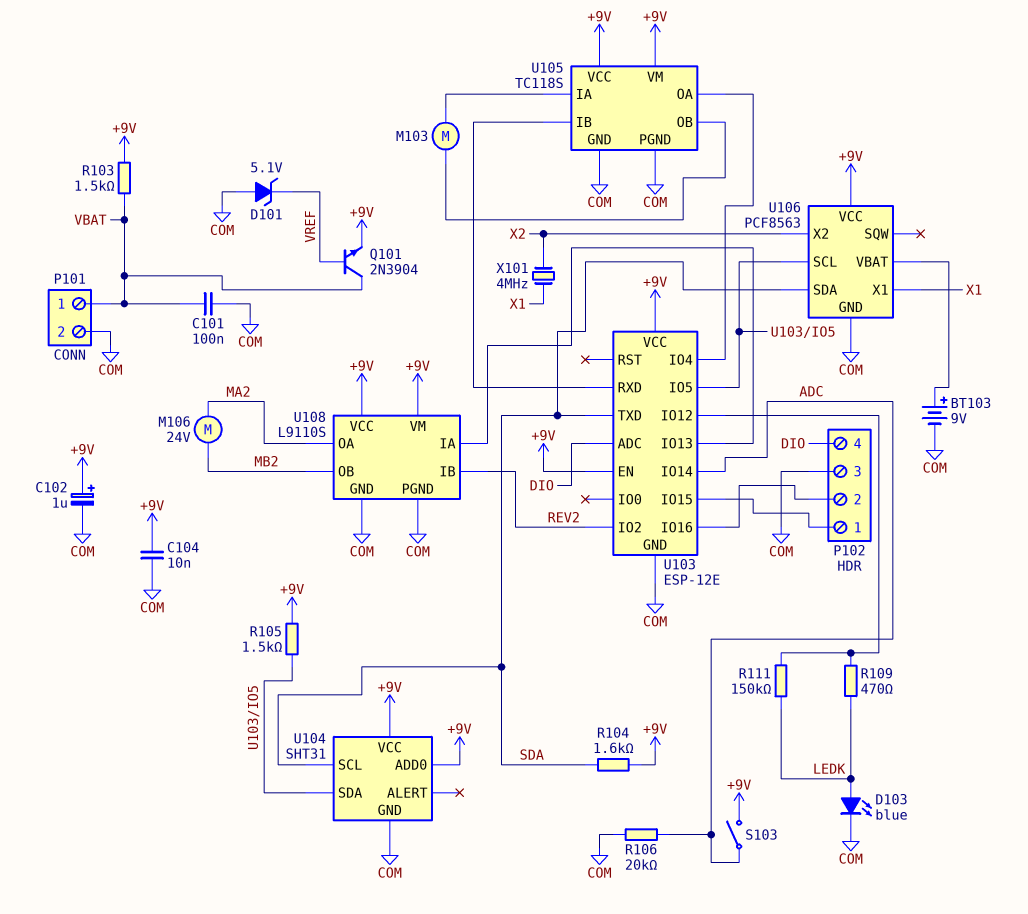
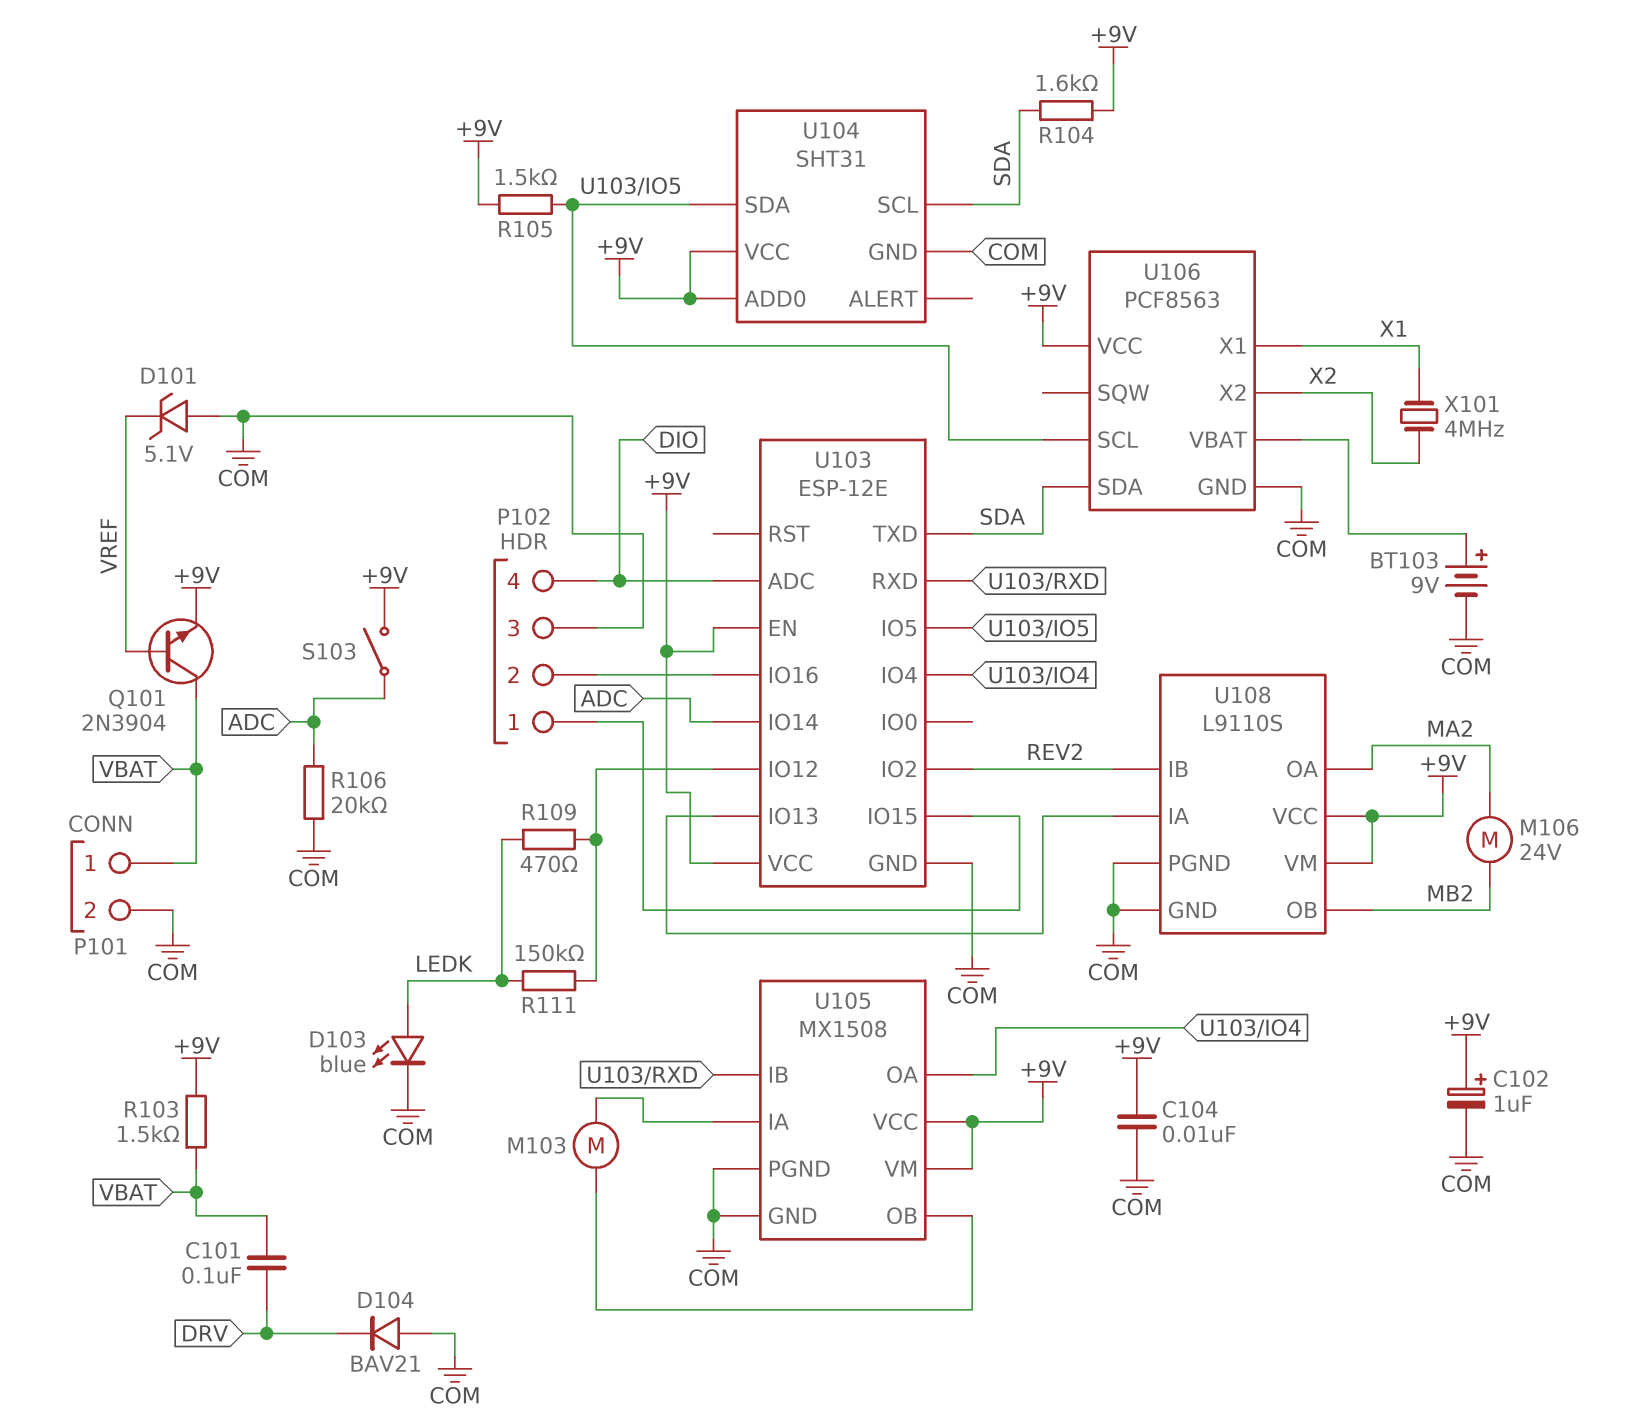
C101: 100nF (COM, VBAT) -> 100nF (DRV, VBAT)
D104: none -> diode BAV21 (A COM, K DRV)
U105: TC118S -> MX1508

